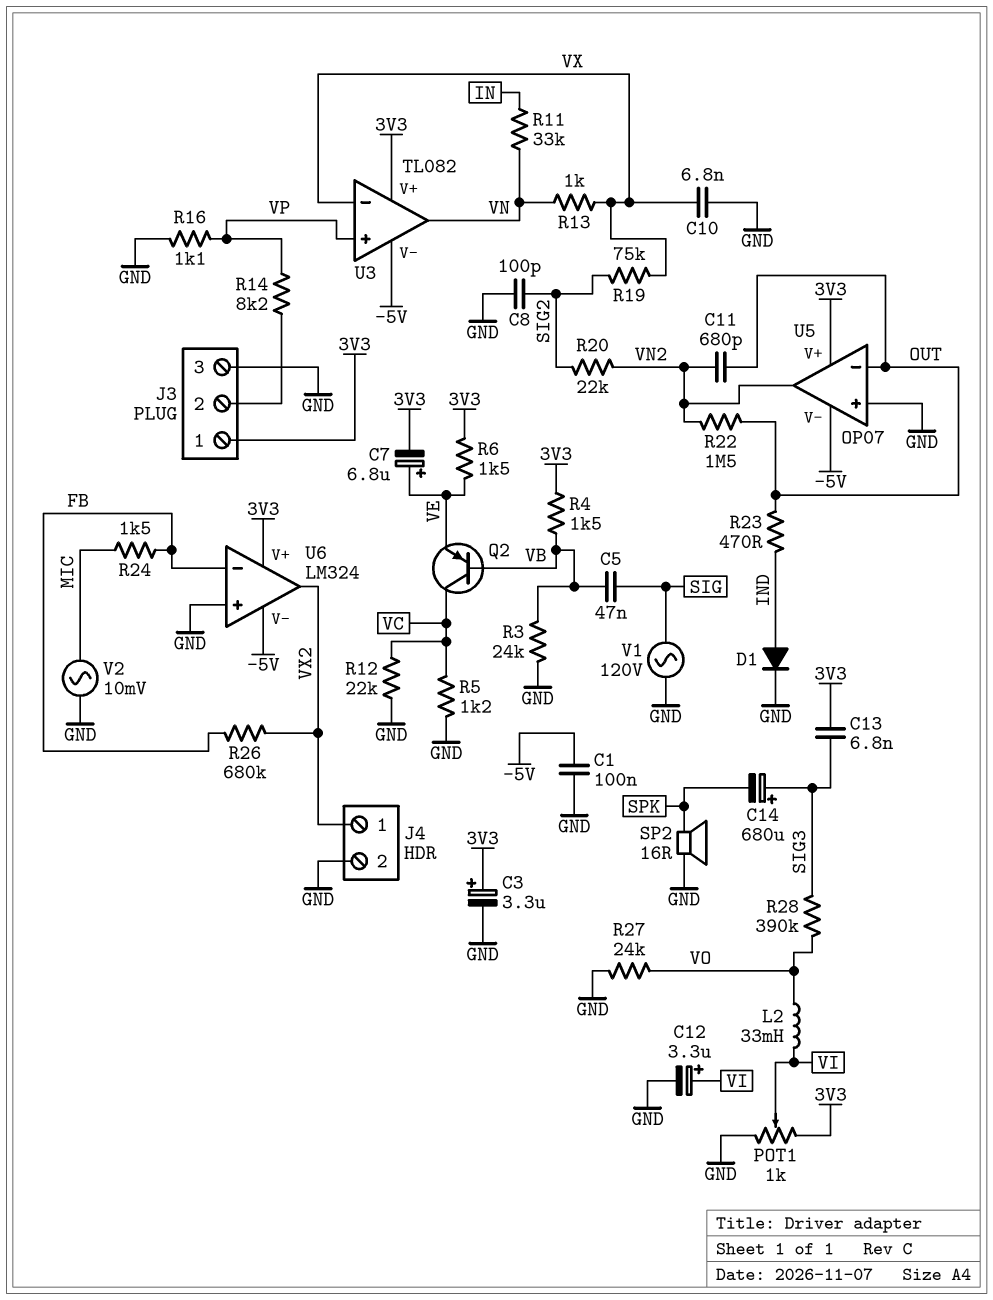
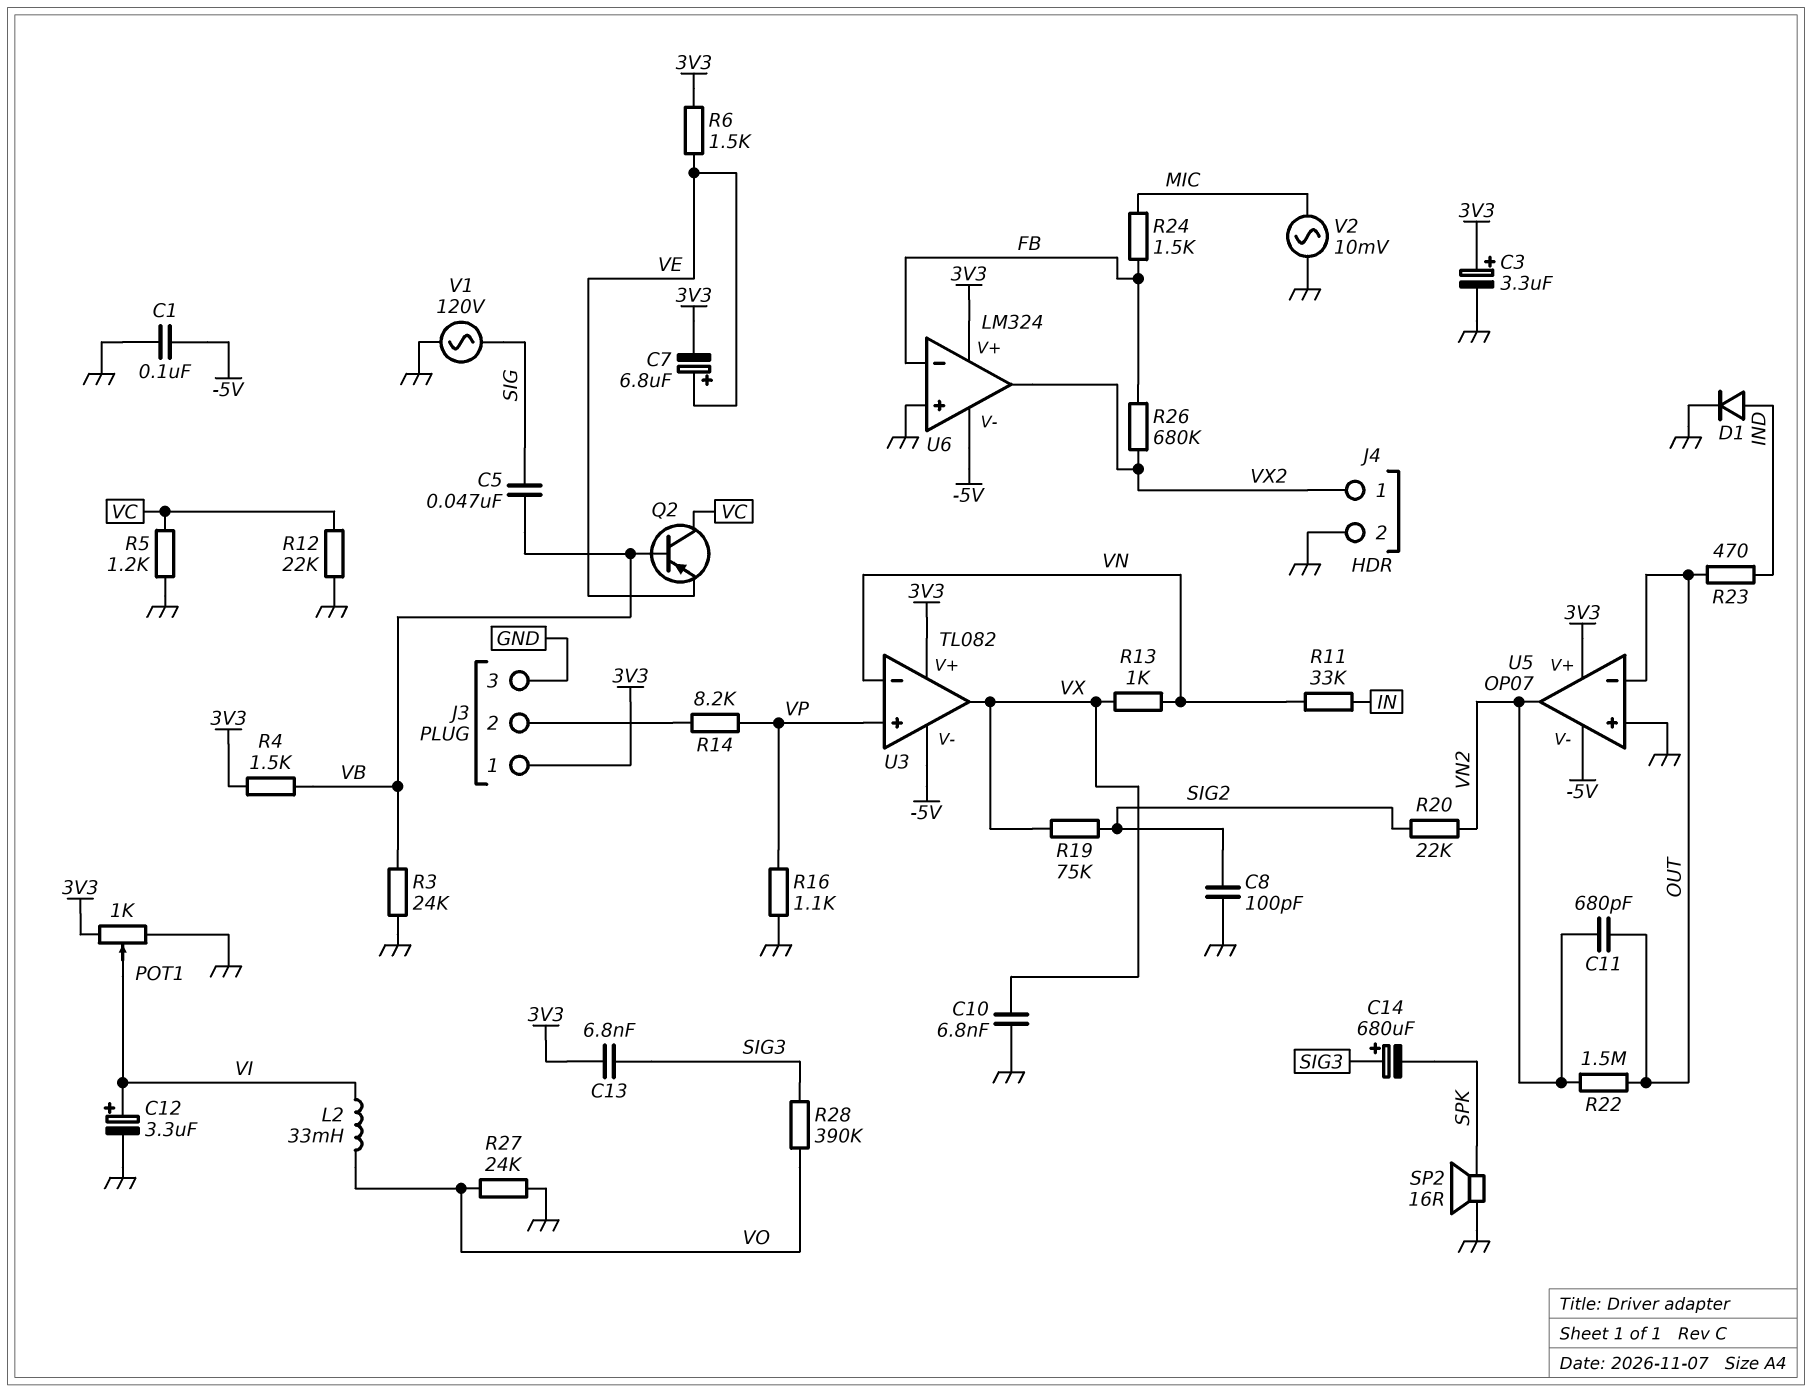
U3 pin in-: VX -> VN
U3 pin out: VN -> VX

